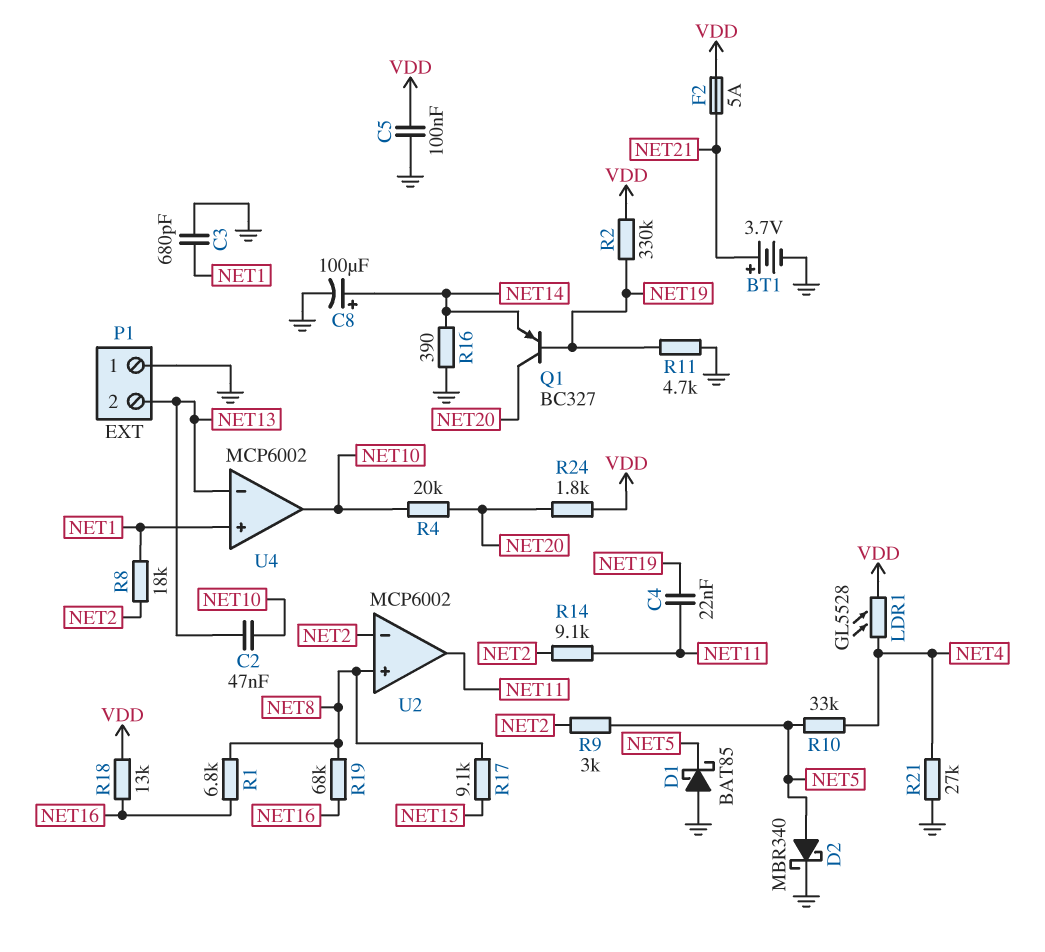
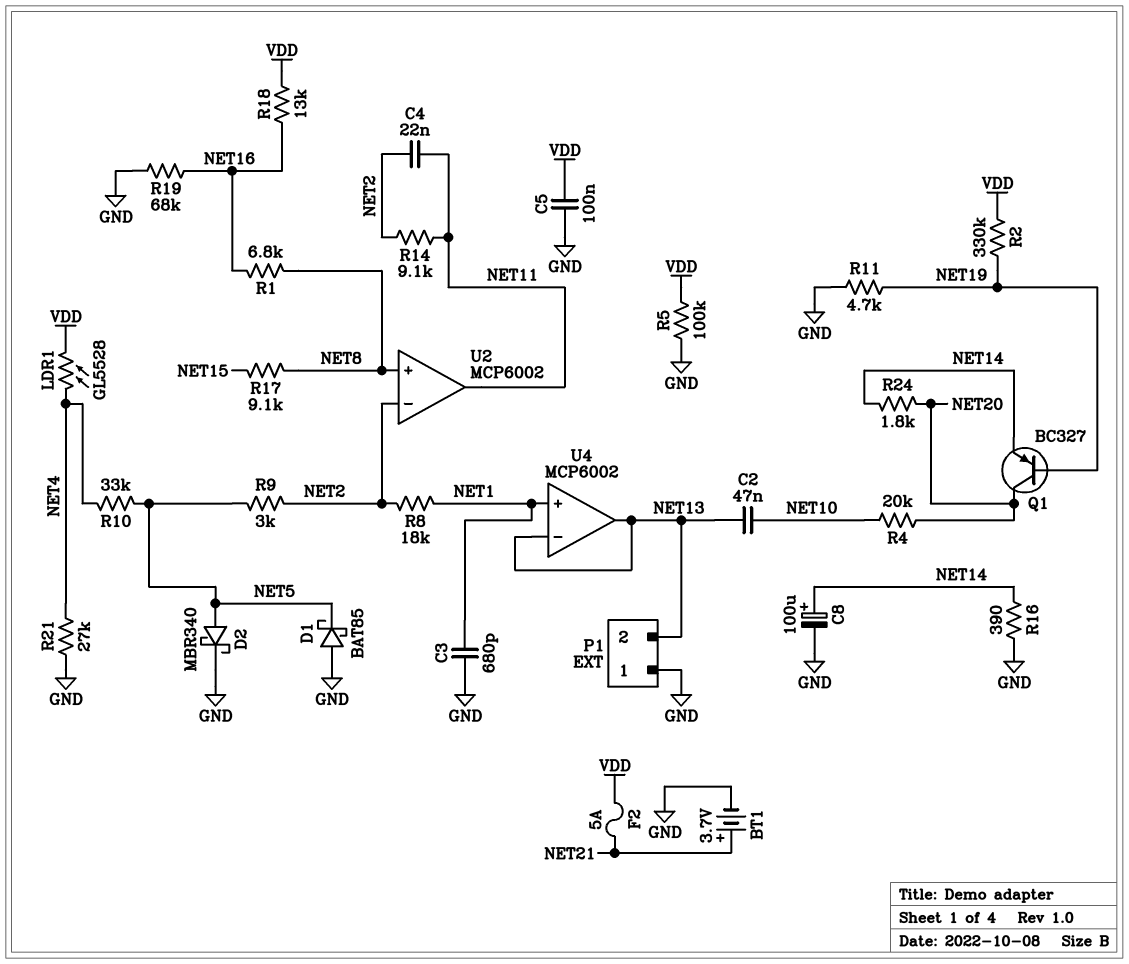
C4: 22nF (NET11, NET19) -> 22nF (NET2, NET11)
R5: none -> 100k (GND, VDD)
R19: 68k (NET8, NET16) -> 68k (GND, NET16)
R24: 1.8k (NET20, VDD) -> 1.8k (NET14, NET20)
U4 pin out: NET10 -> NET13

